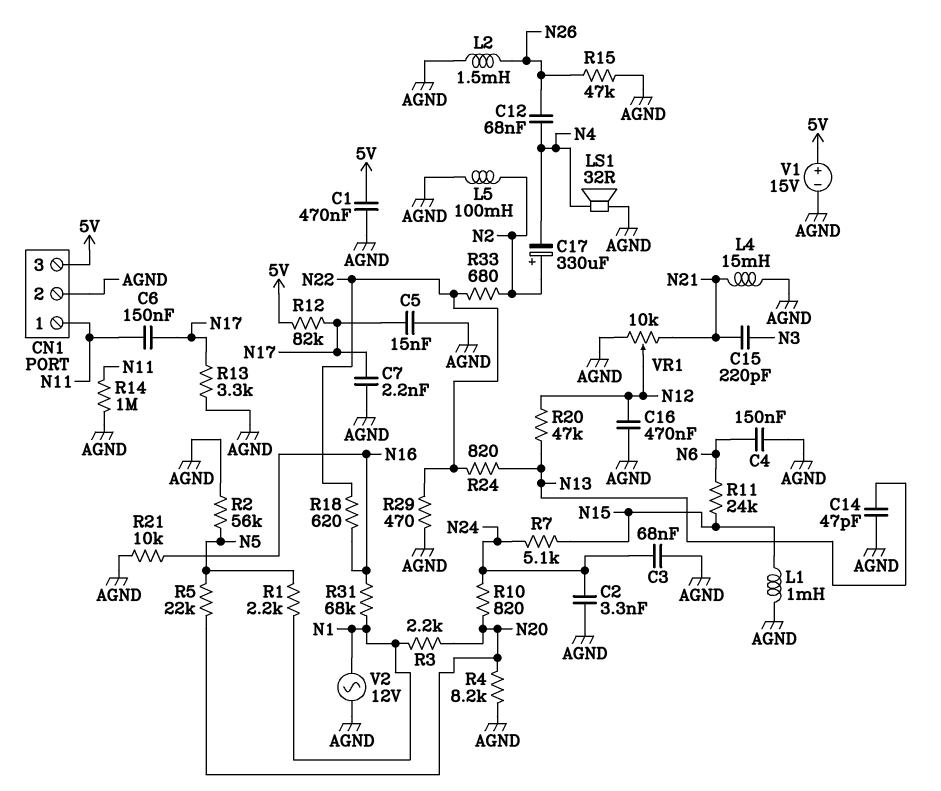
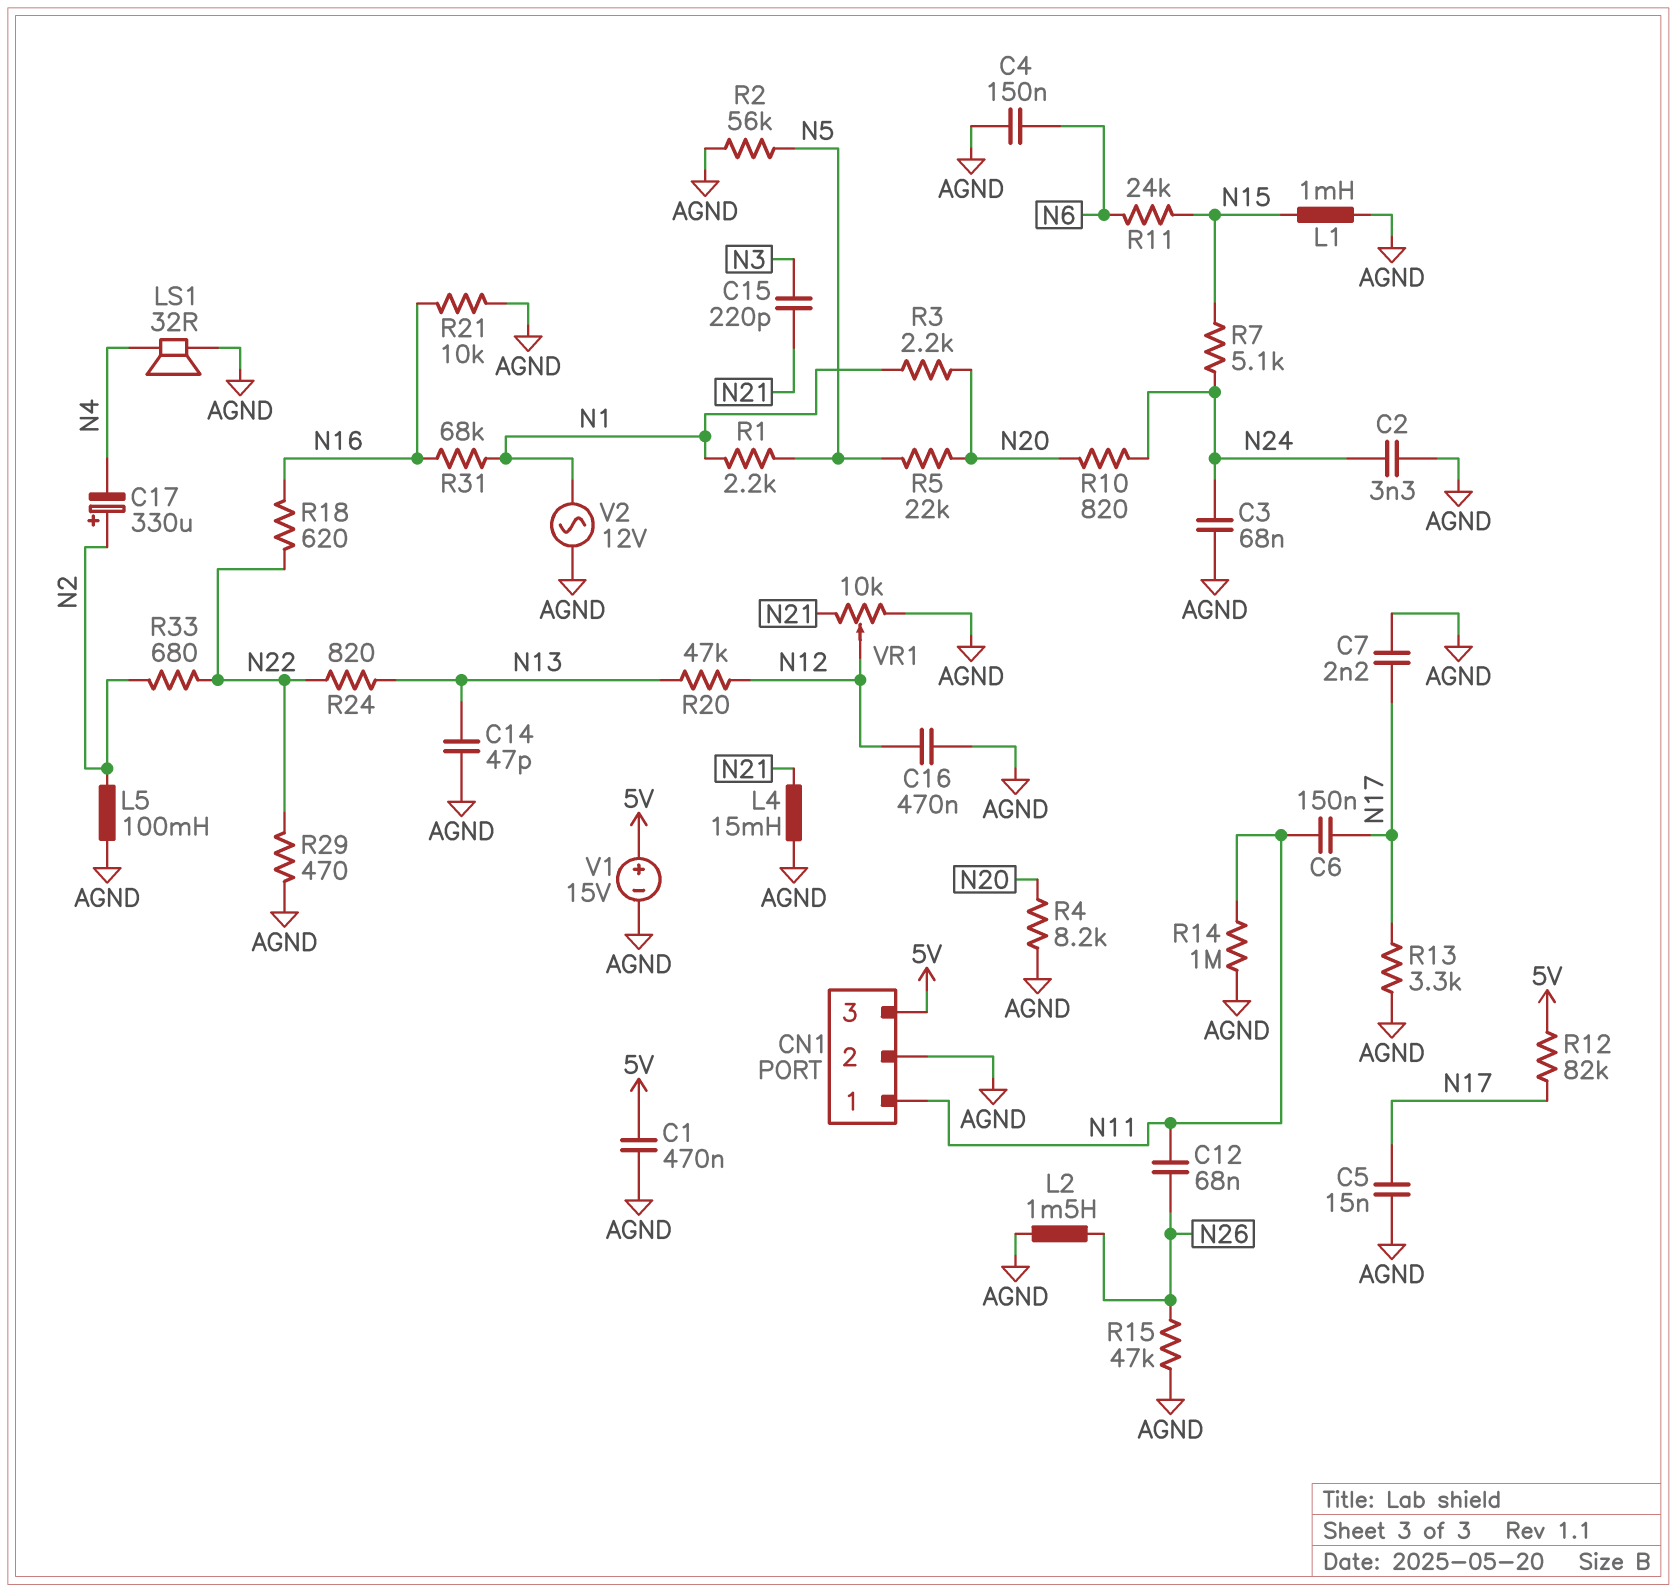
C12: 68nF (N4, N26) -> 68nF (N11, N26)

